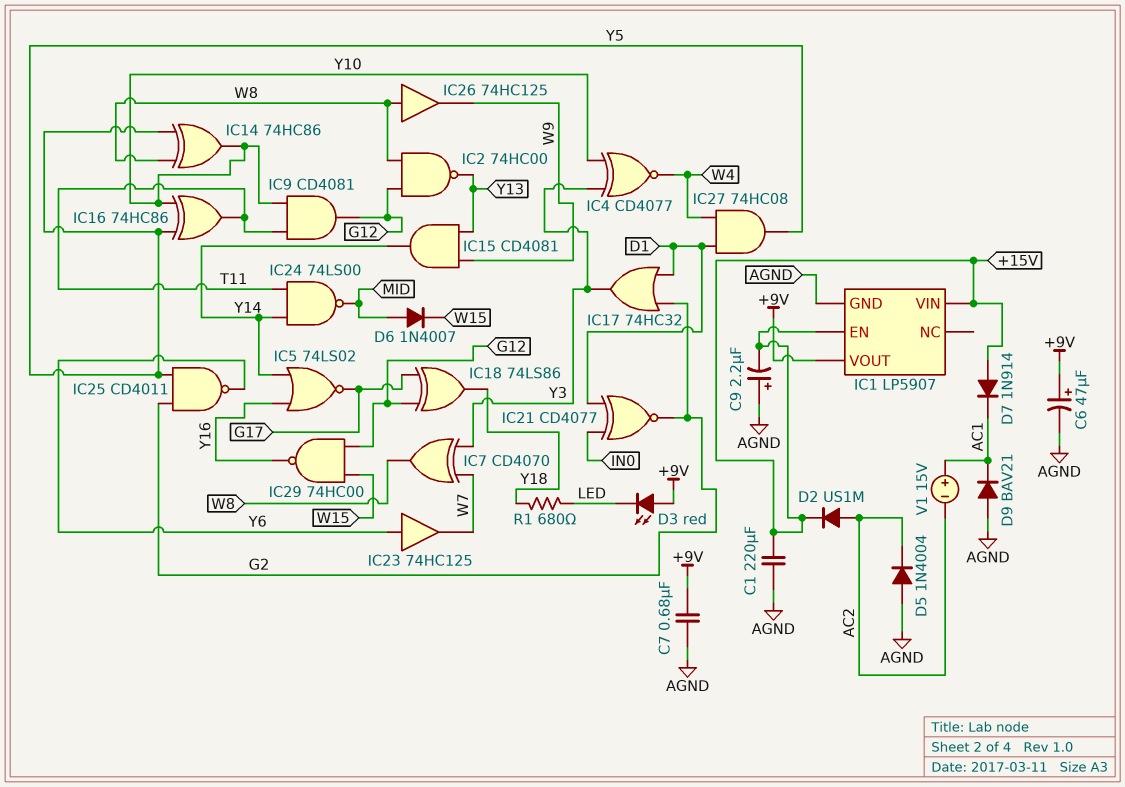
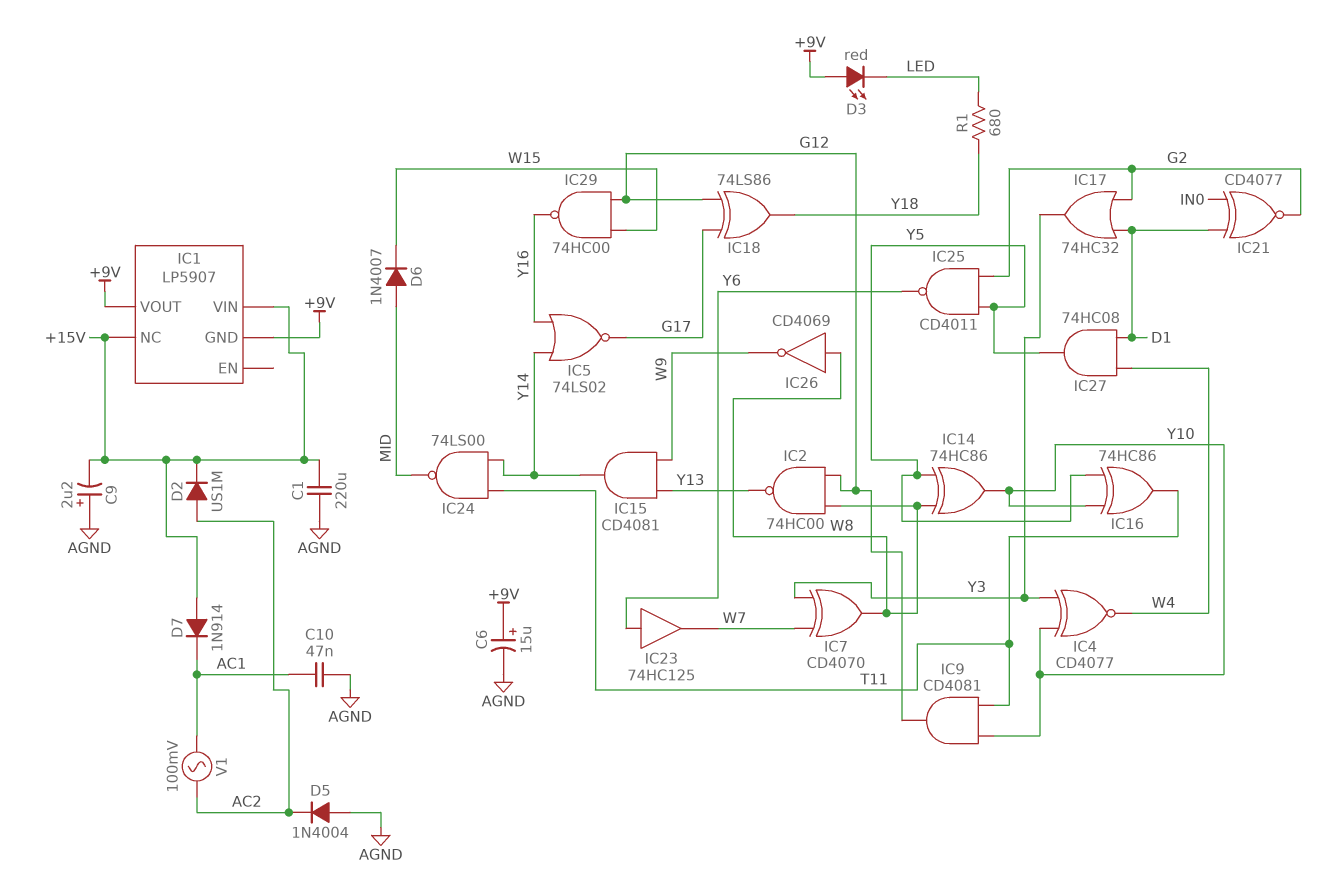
C6: 47uF (plus +9V, minus AGND) -> 15uF (plus +9V, minus AGND)
C7: 680nF (+9V, AGND) -> none
C10: none -> 47nF (AC1, AGND)
D9: diode BAV21 (A AGND, K AC1) -> none
IC1 pin EN: +15V -> none
IC1 pin GND: AGND -> +9V
IC1 pin NC: none -> +15V
IC26: buffer 74HC125 (in W8, out W9) -> NOT CD4069 (in W8, out W9)
V1: 15V (plus AC1, minus AC2) -> AC 100mV (AC1, AC2)

